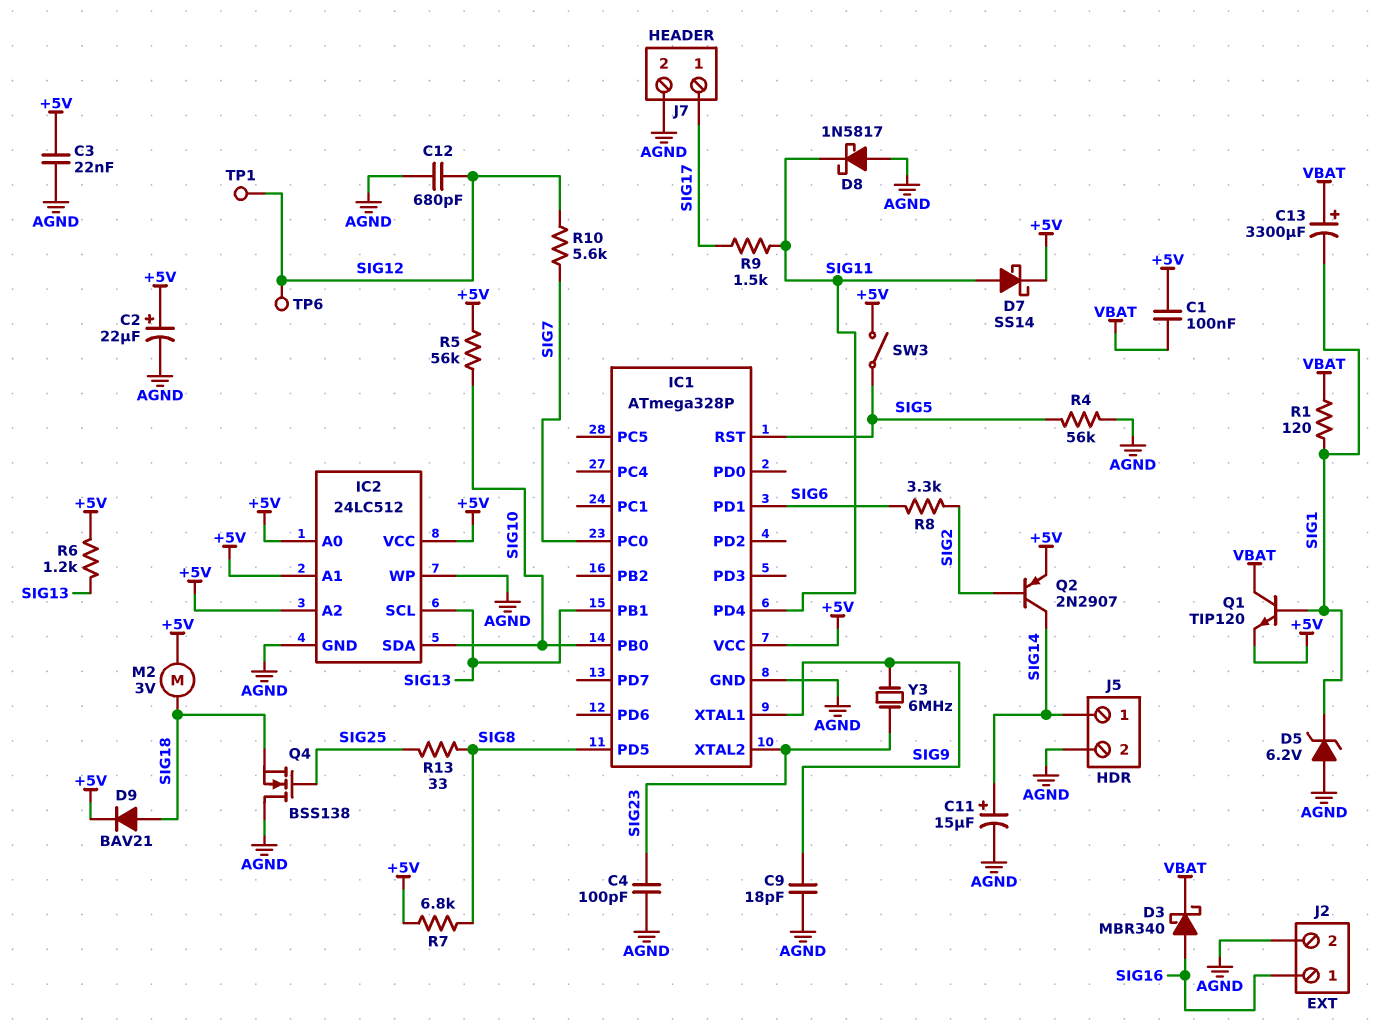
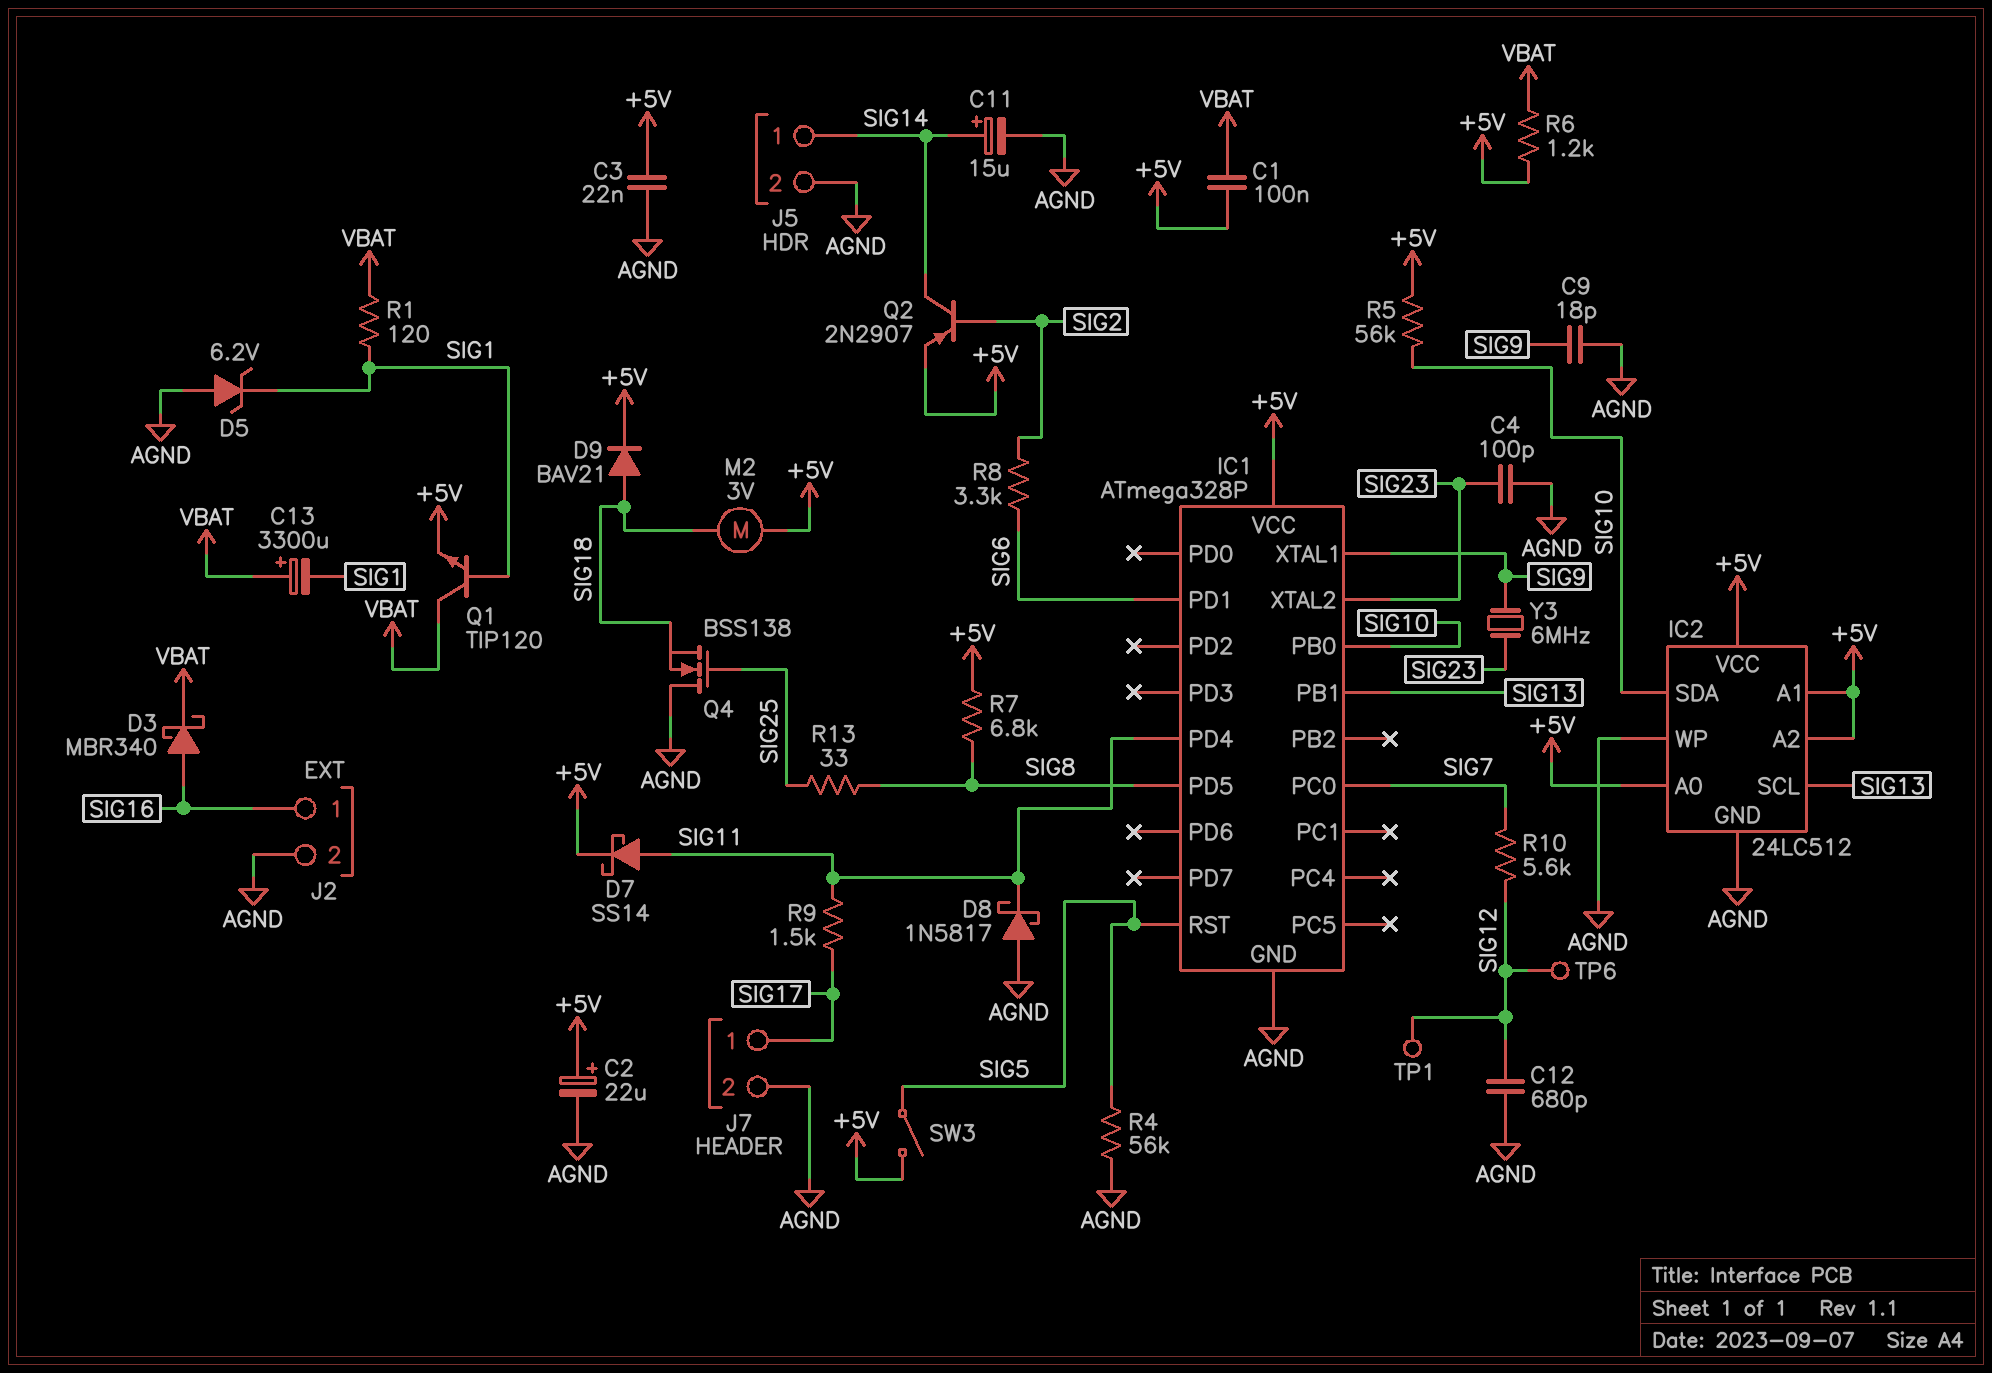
R6: 1.2k (+5V, SIG13) -> 1.2k (+5V, VBAT)

